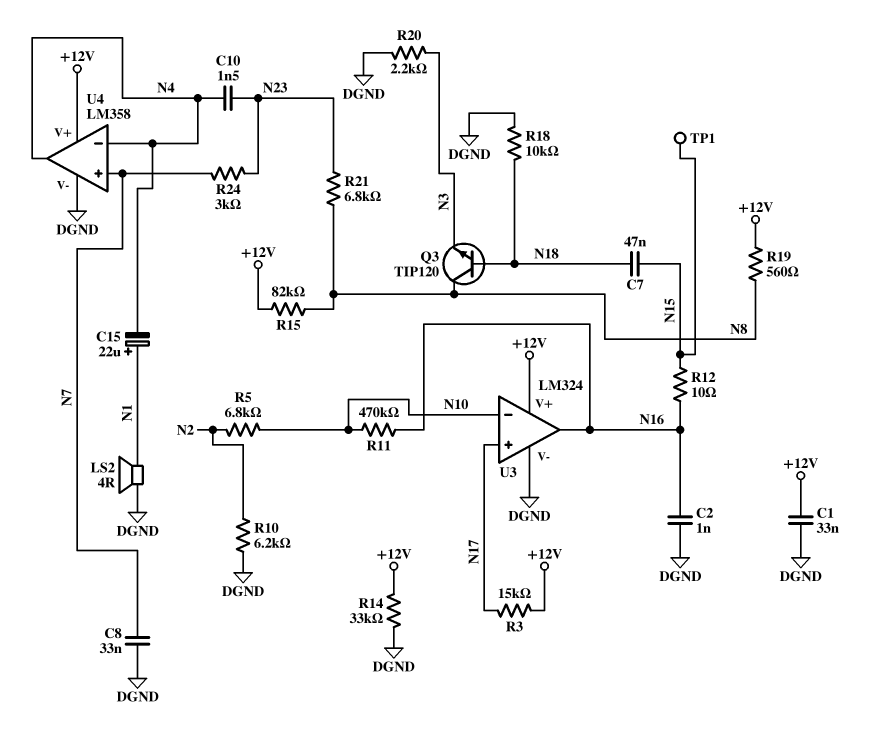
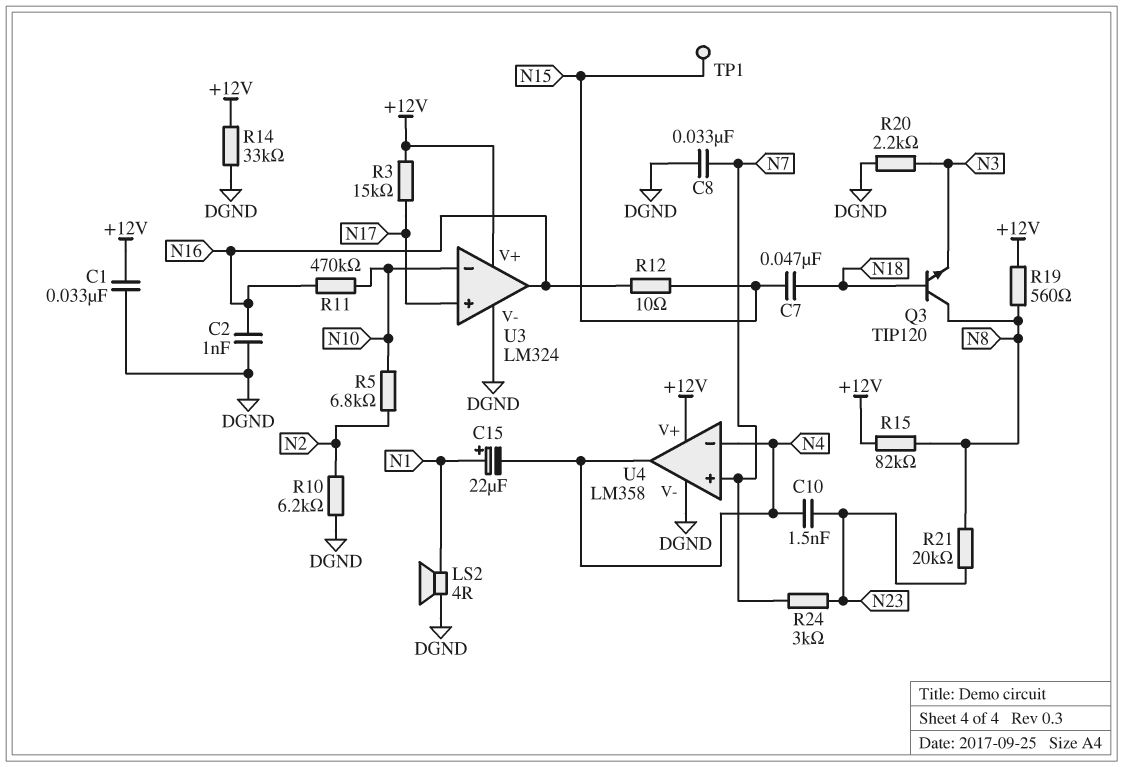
R18: 10k (DGND, N18) -> none
R21: 6.8k (N8, N23) -> 20k (N8, N23)

